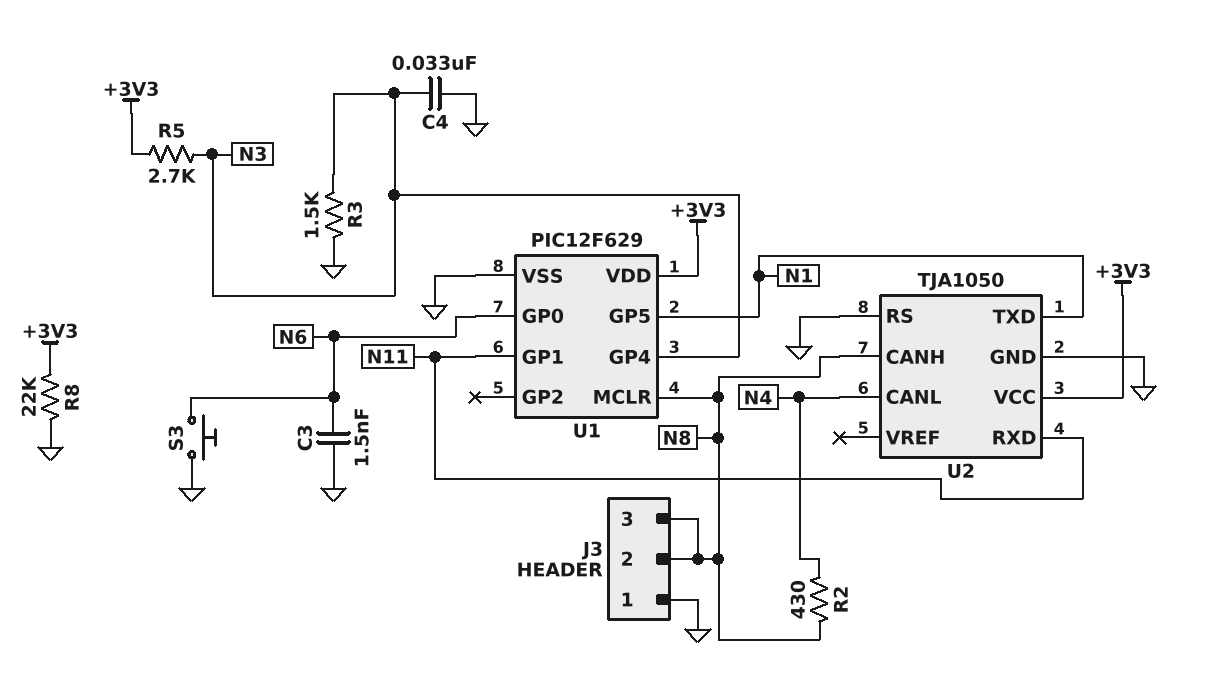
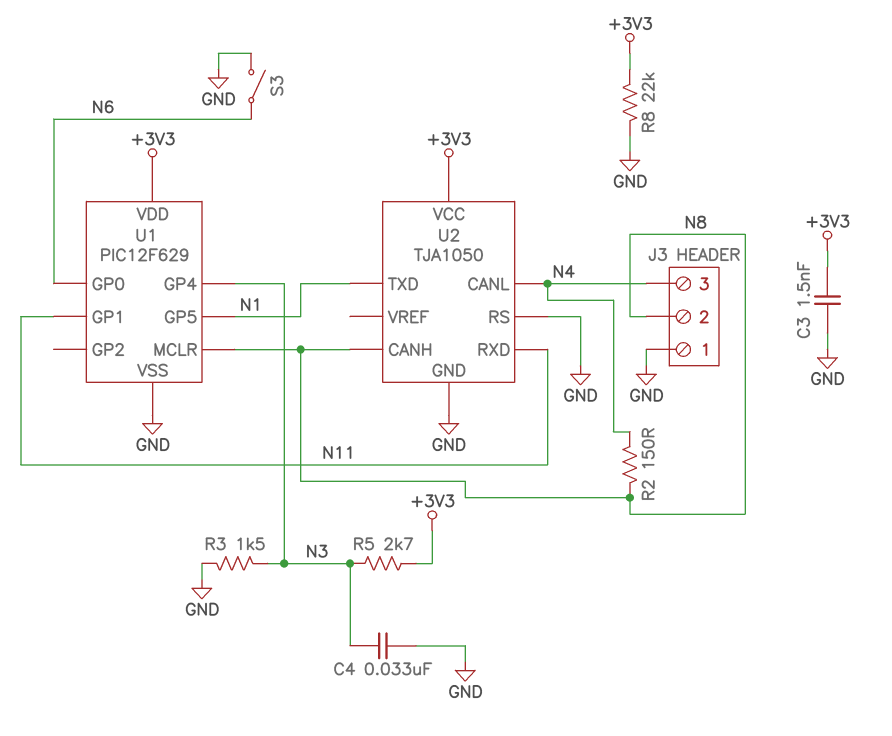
C3: 1.5nF (GND, N6) -> 1.5nF (+3V3, GND)
J3 pin 3: N8 -> N4
R2: 430 (N4, N8) -> 150 (N4, N8)
S3: button (GND, N6) -> switch (GND, N6)

